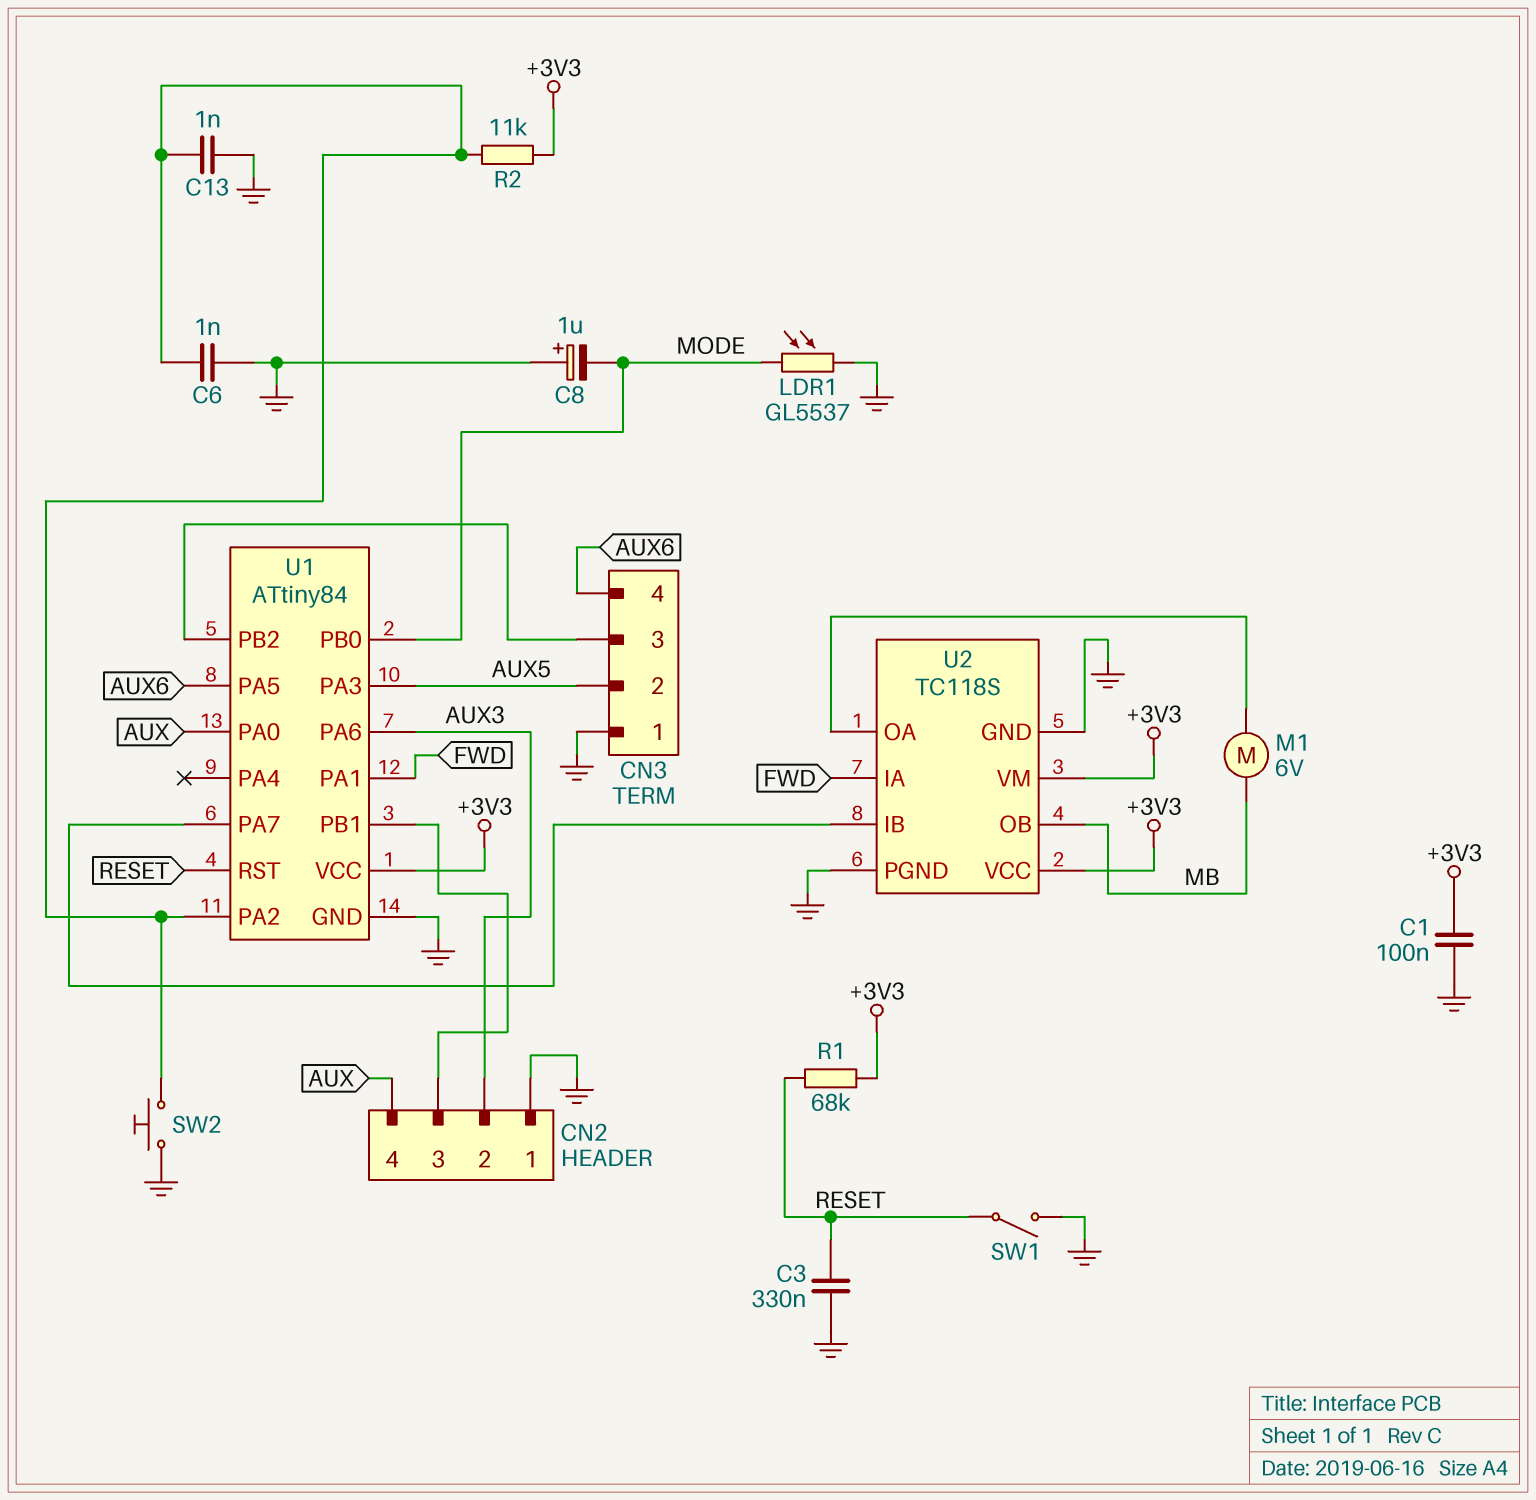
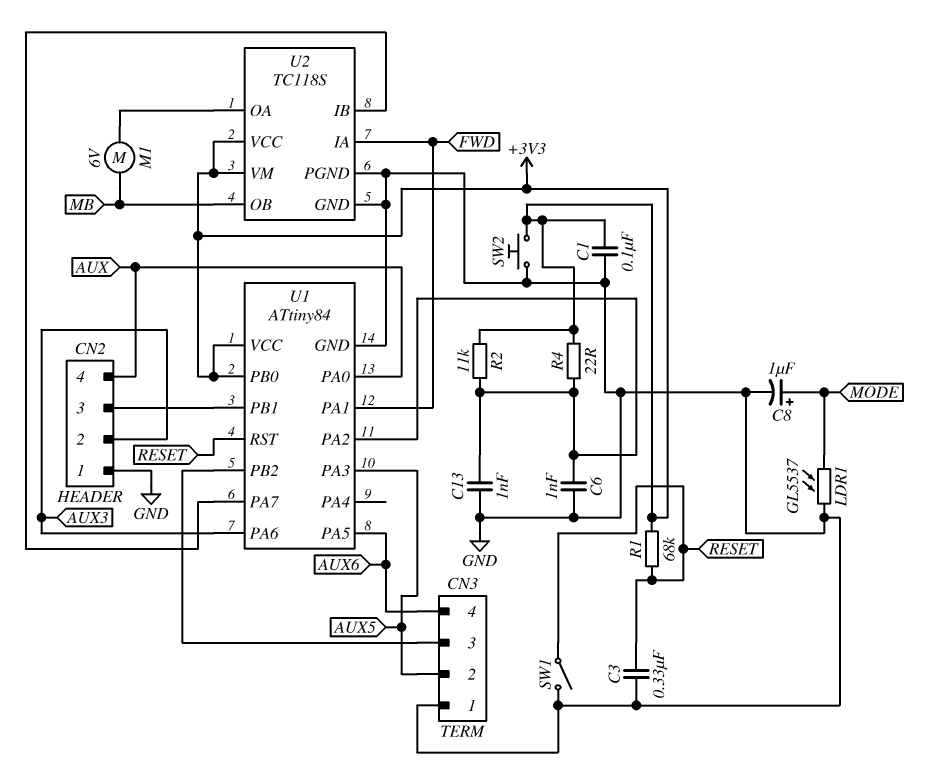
C8: 1uF (plus GND, minus MODE) -> 1uF (plus MODE, minus GND)
R4: none -> 22 (+3V3, U1/PA2)
SW2: button (GND, U1/PA2) -> button (+3V3, GND)
U1 pin PB0: MODE -> +3V3

